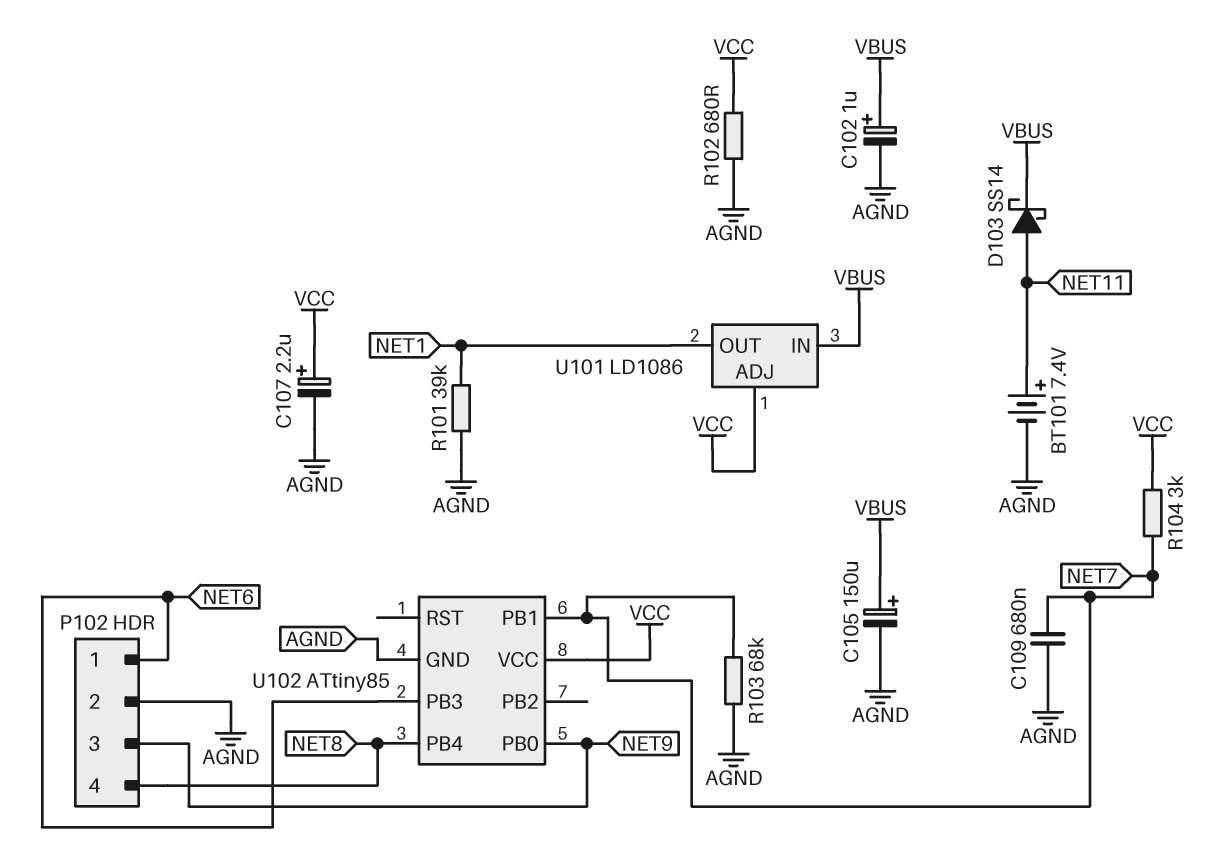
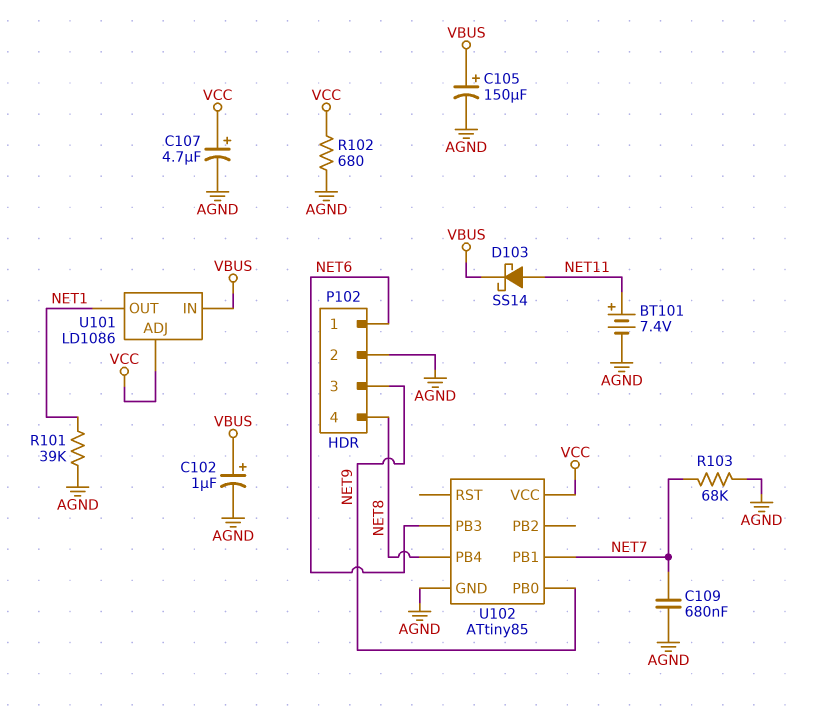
C107: 2.2uF (plus VCC, minus AGND) -> 4.7uF (plus VCC, minus AGND)
R104: 3k (NET7, VCC) -> none

